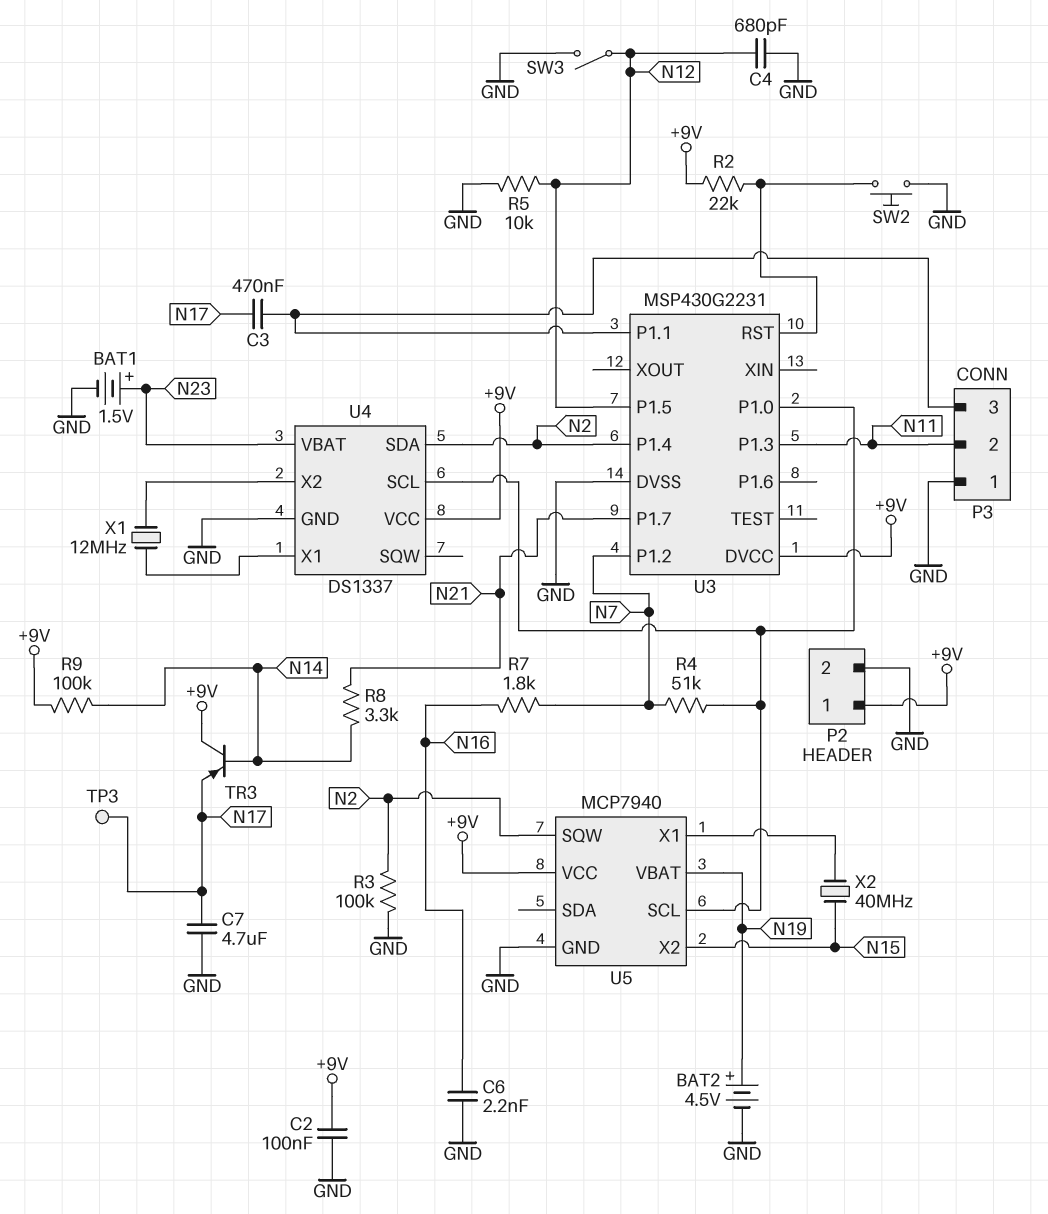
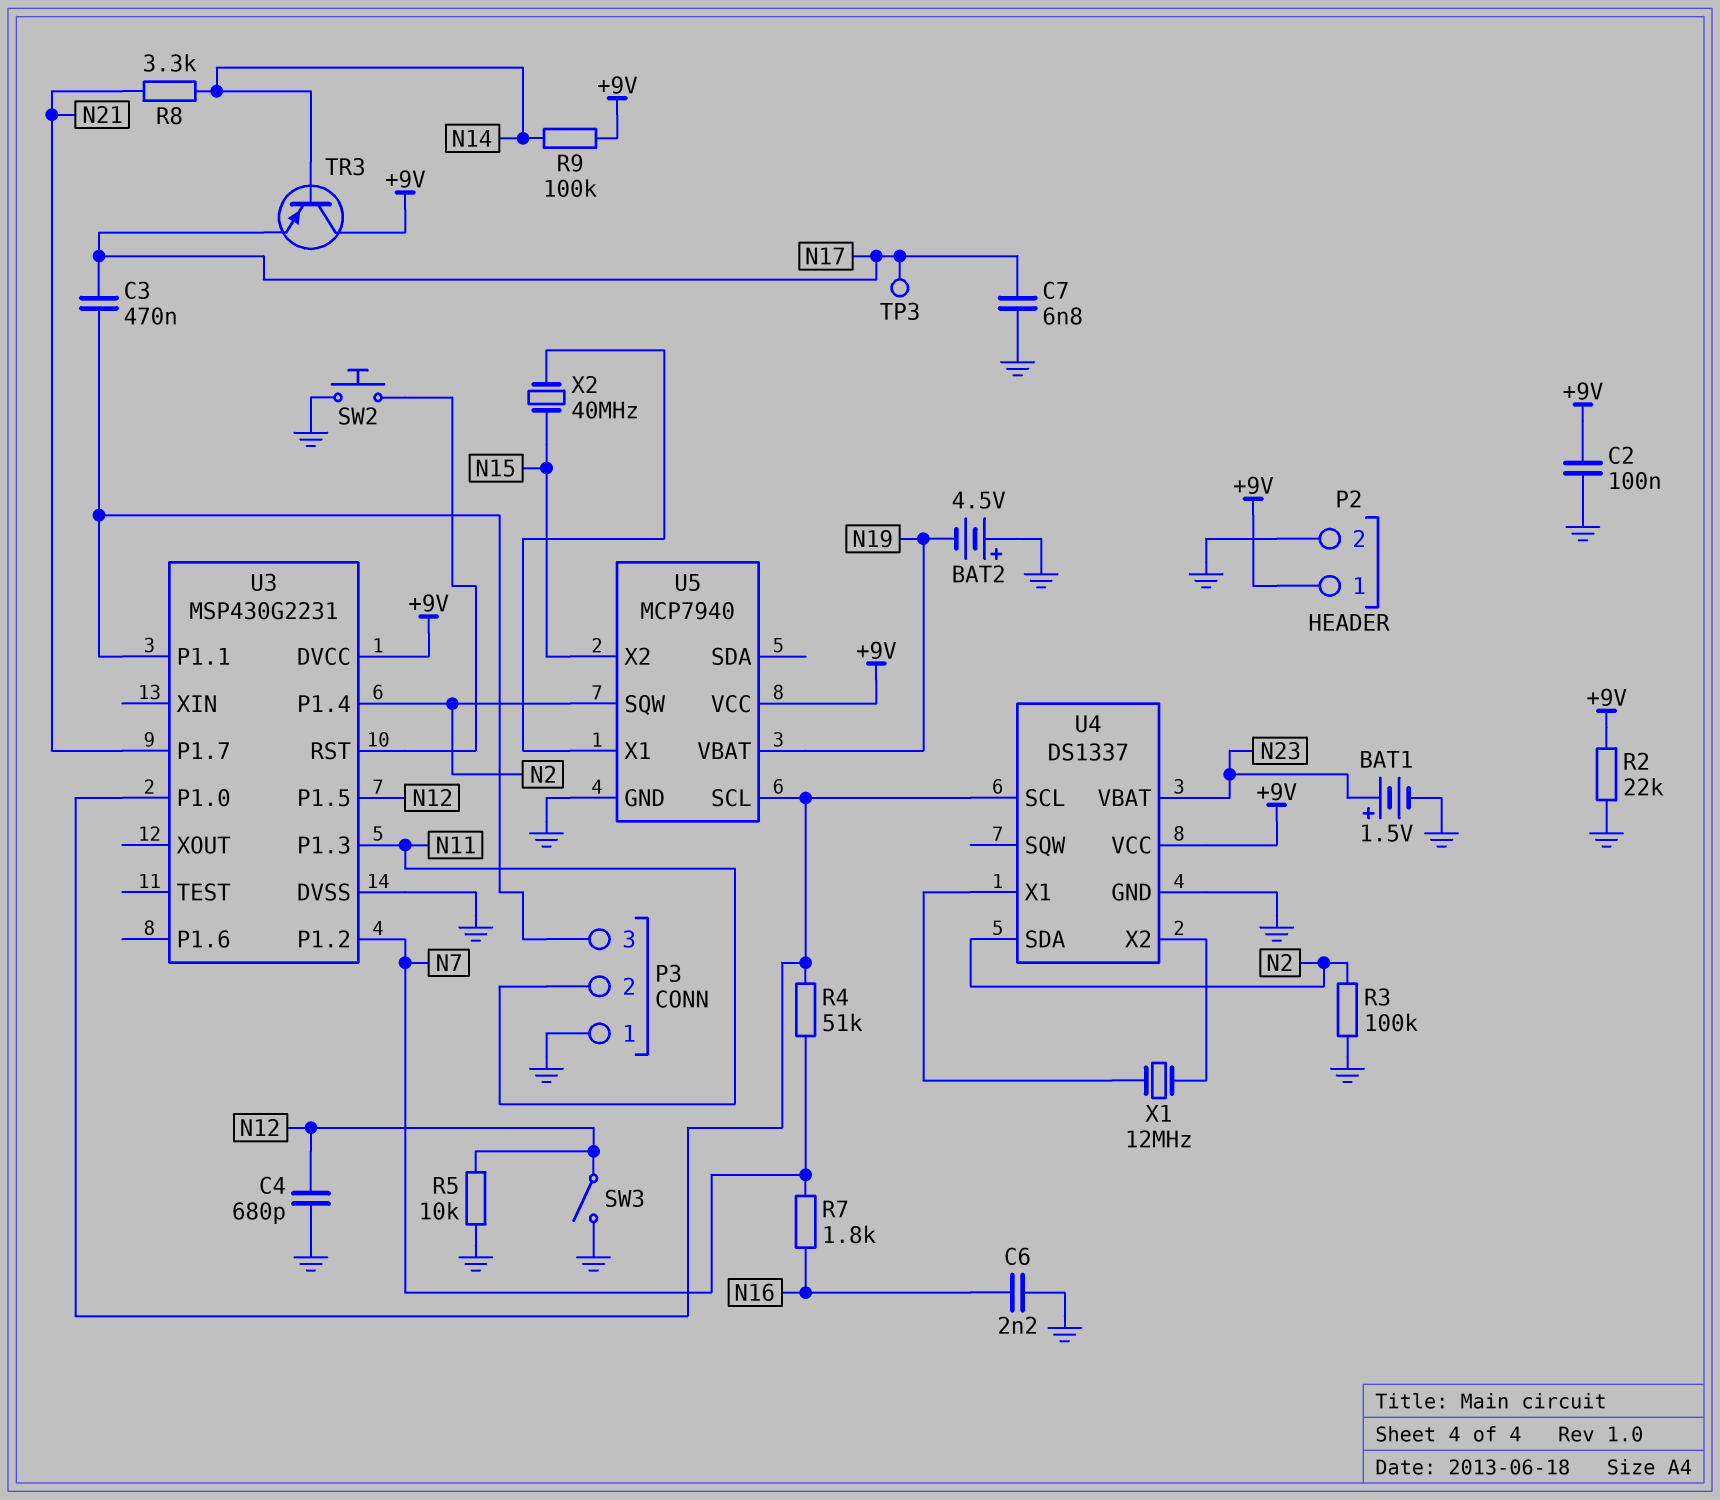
BAT2: 4.5V (plus N19, minus GND) -> 4.5V (plus GND, minus N19)
C7: 4.7uF (GND, N17) -> 6.8nF (GND, N17)
R2: 22k (+9V, U3/RST) -> 22k (+9V, GND)

